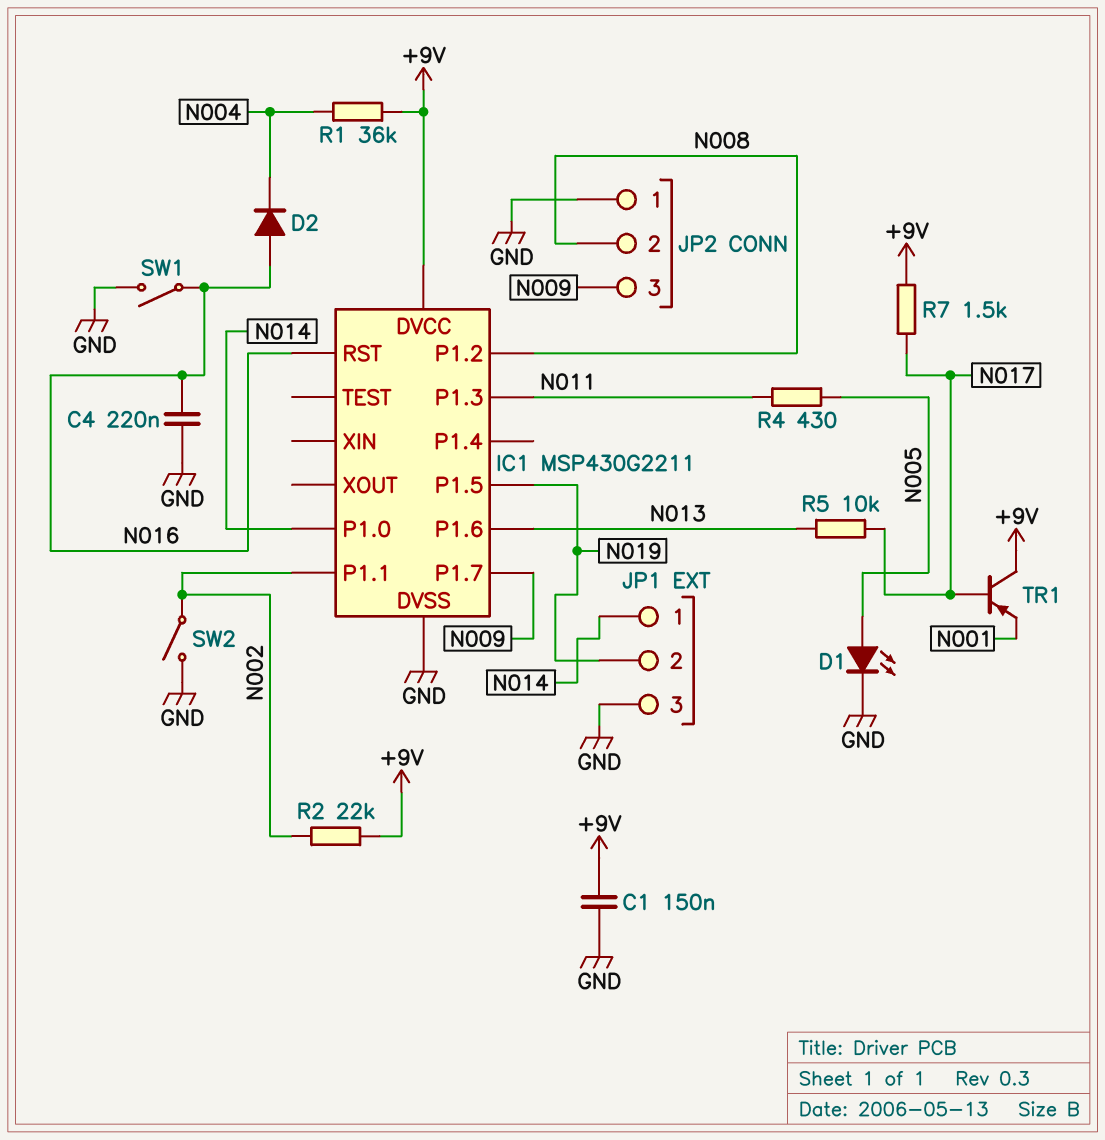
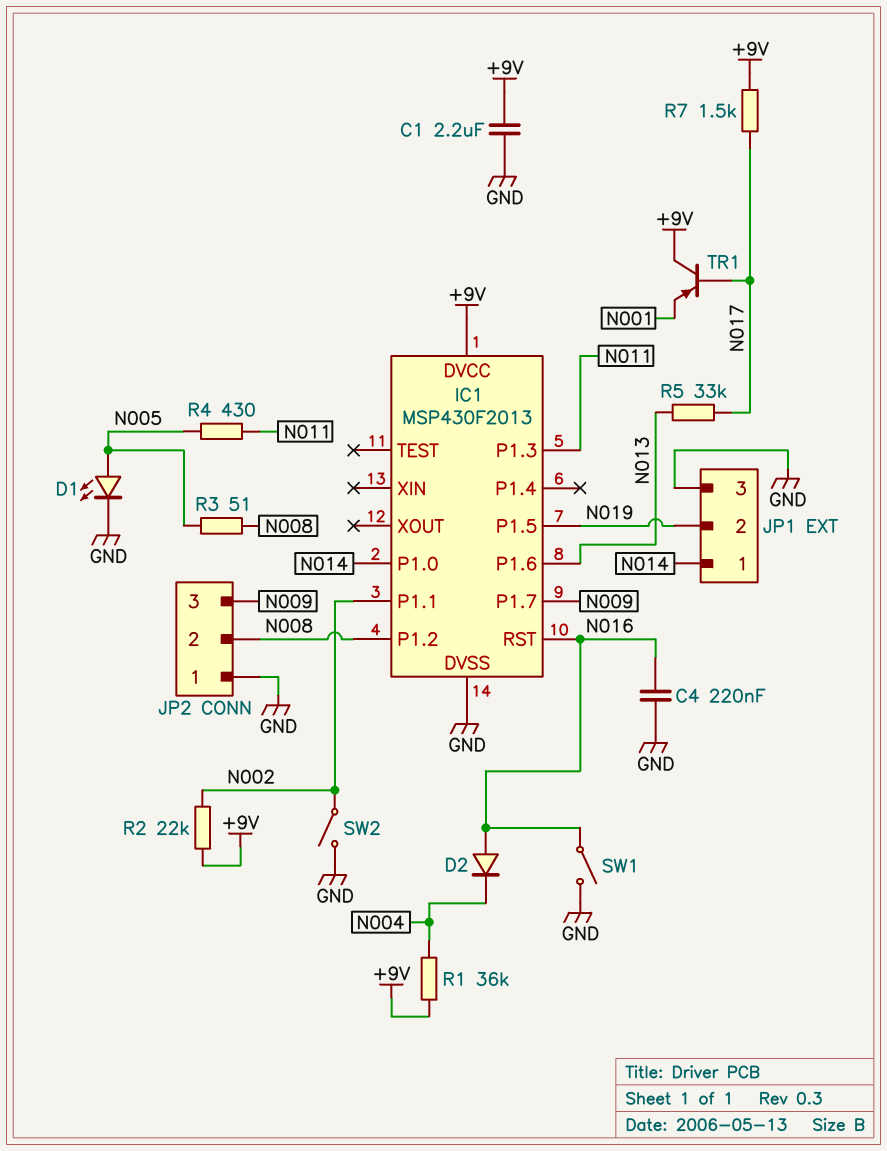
C1: 150nF (+9V, GND) -> 2.2uF (+9V, GND)
IC1: MSP430G2211 -> MSP430F2013
R3: none -> 51 (N005, N008)
R5: 10k (N013, N017) -> 33k (N013, N017)

